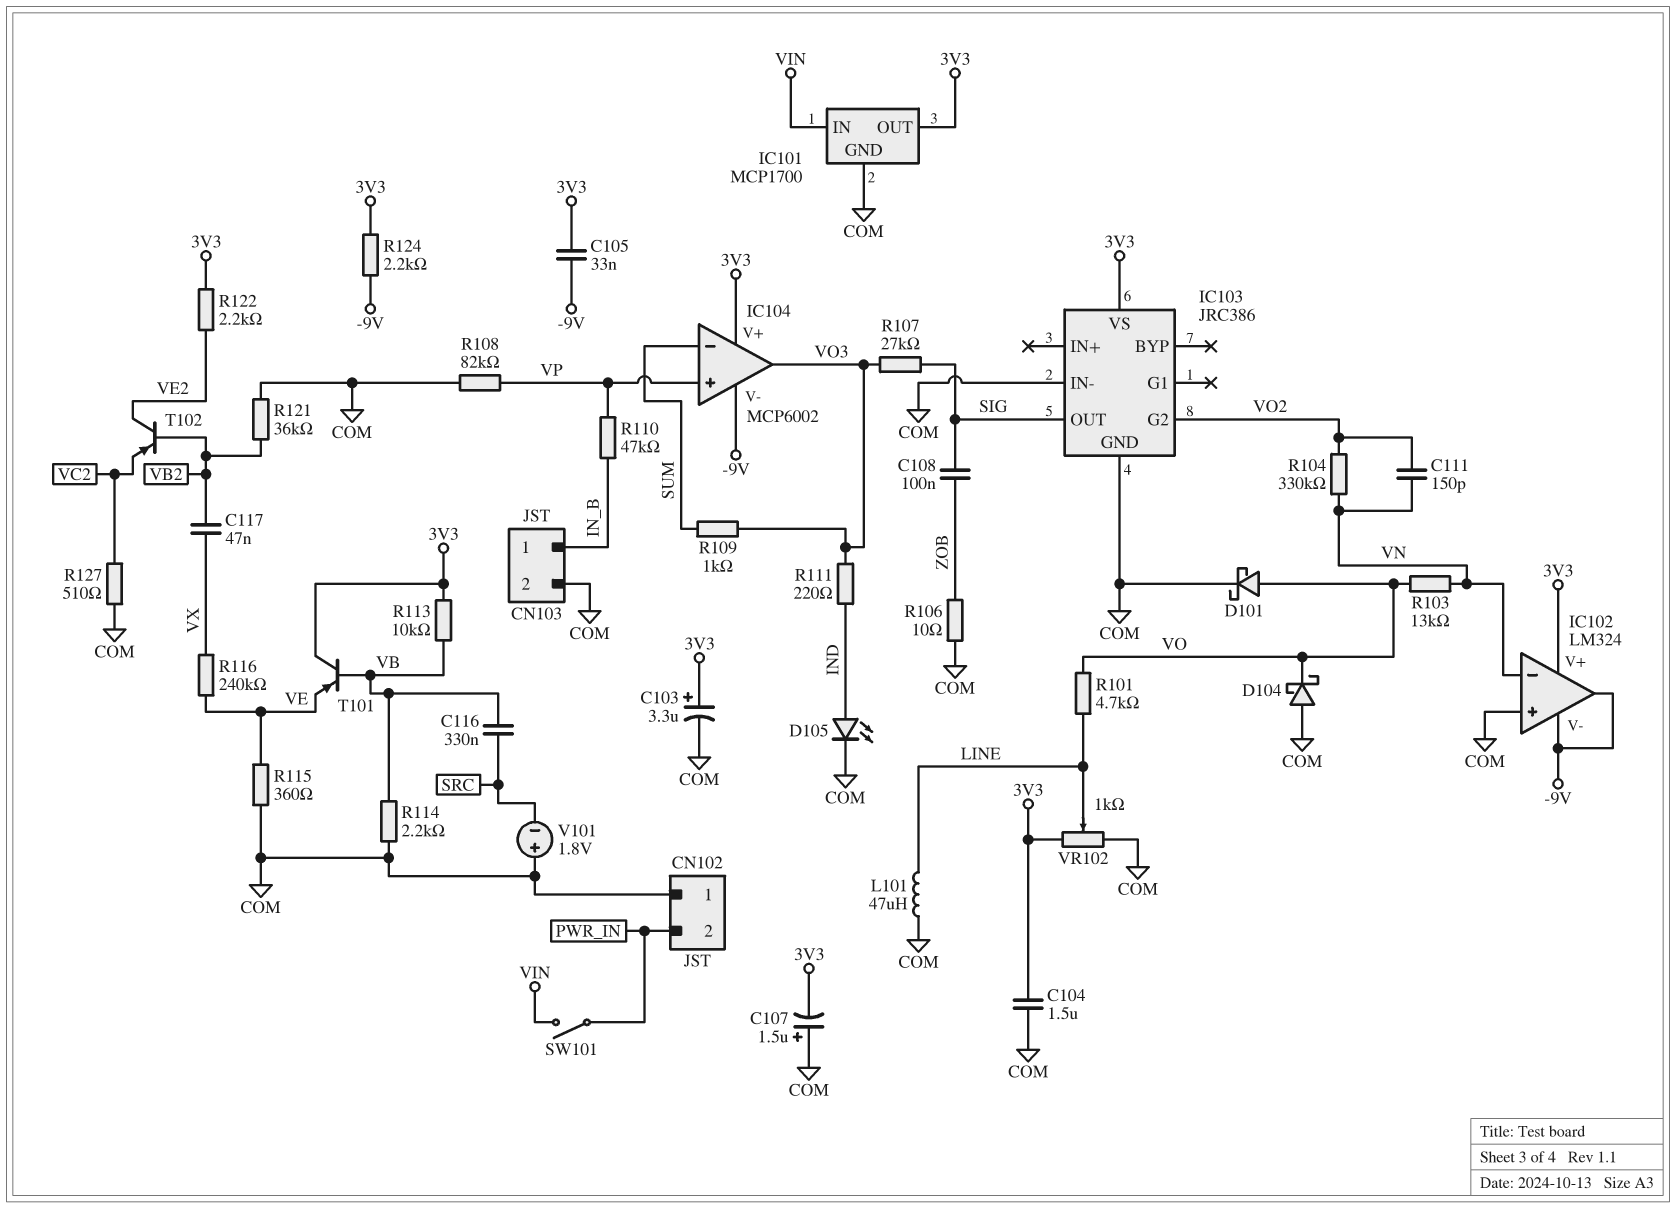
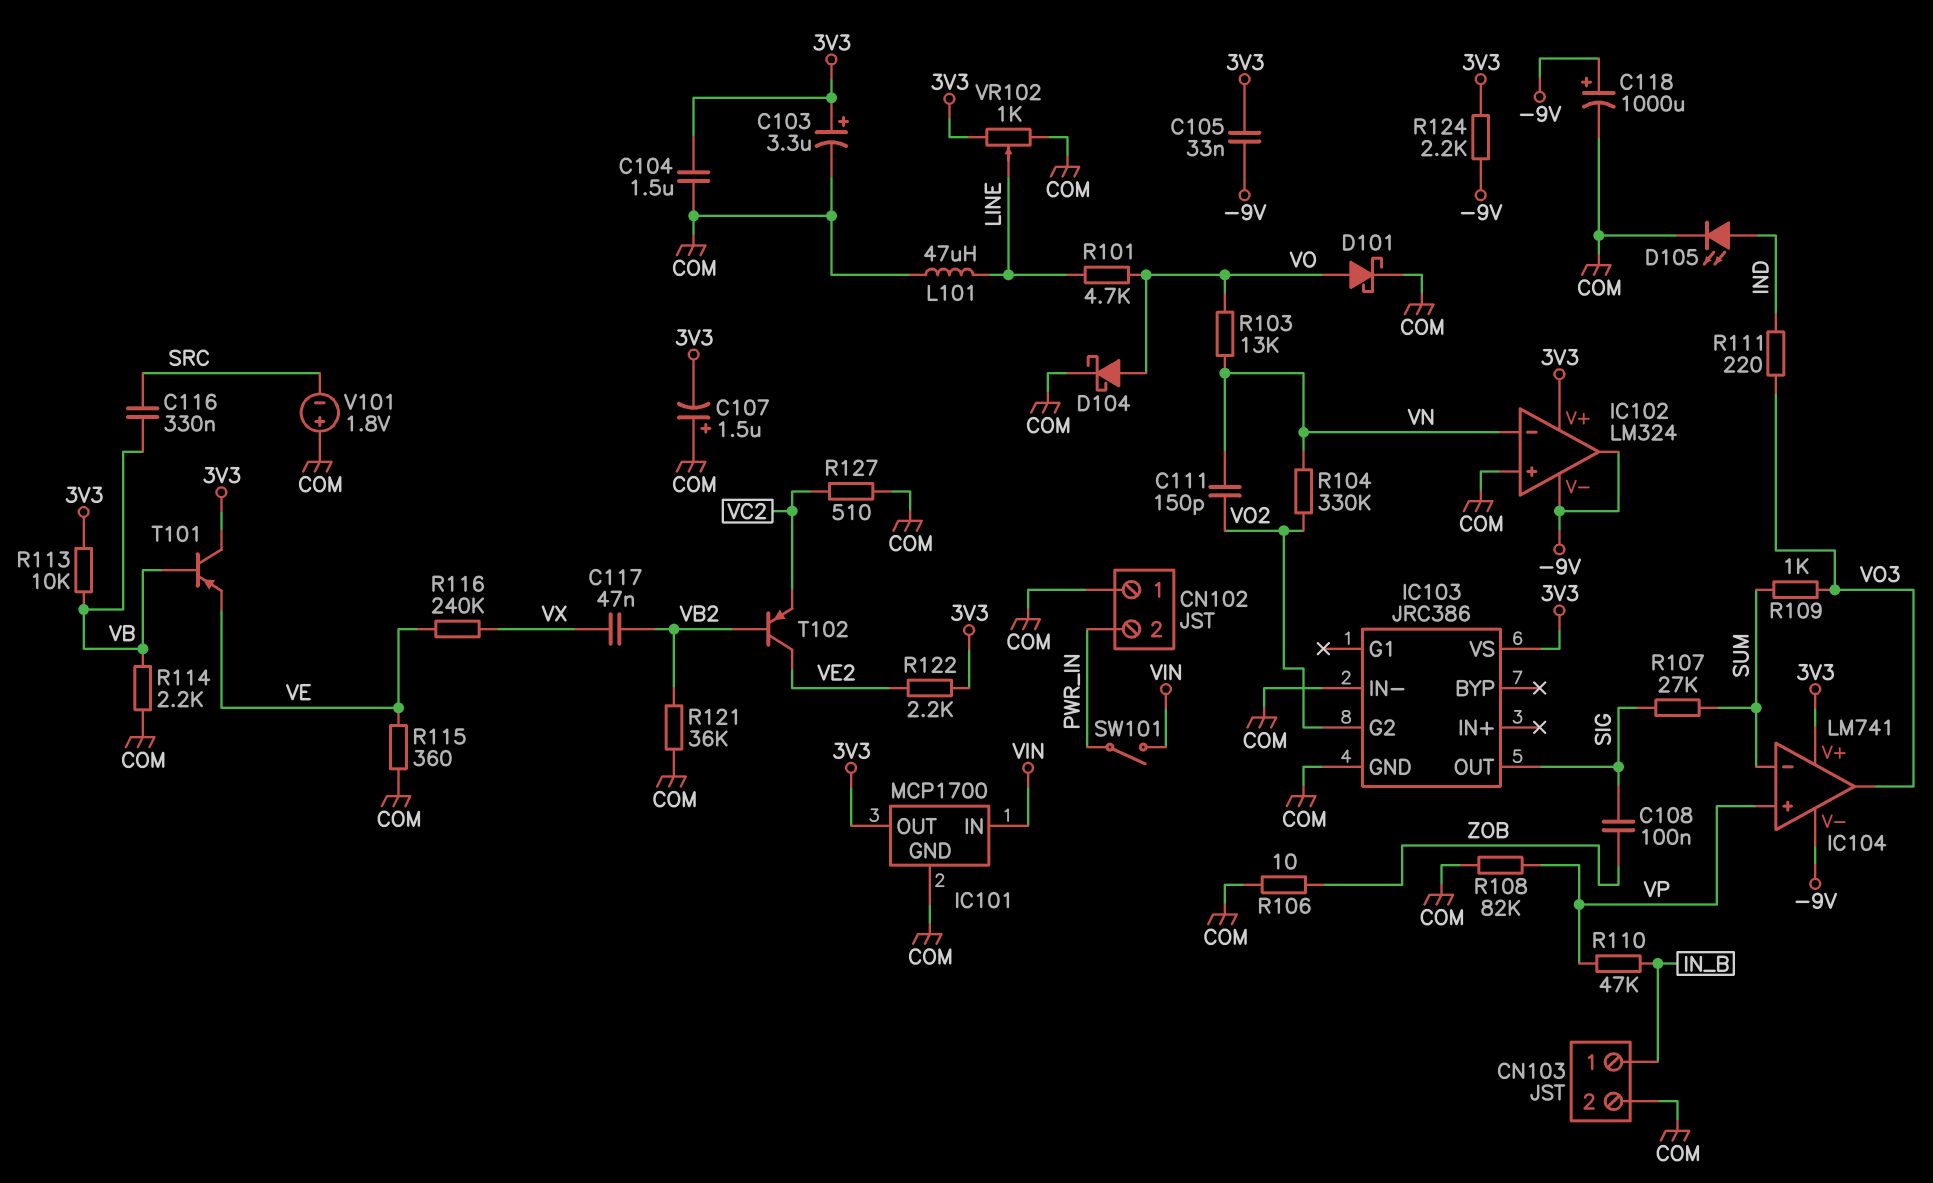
C118: none -> 1000uF (plus -9V, minus COM)
D104: schottky (A COM, K VO) -> schottky (A VO, K COM)
IC104: MCP6002 -> LM741
R107: 27k (SIG, VO3) -> 27k (SIG, SUM)

